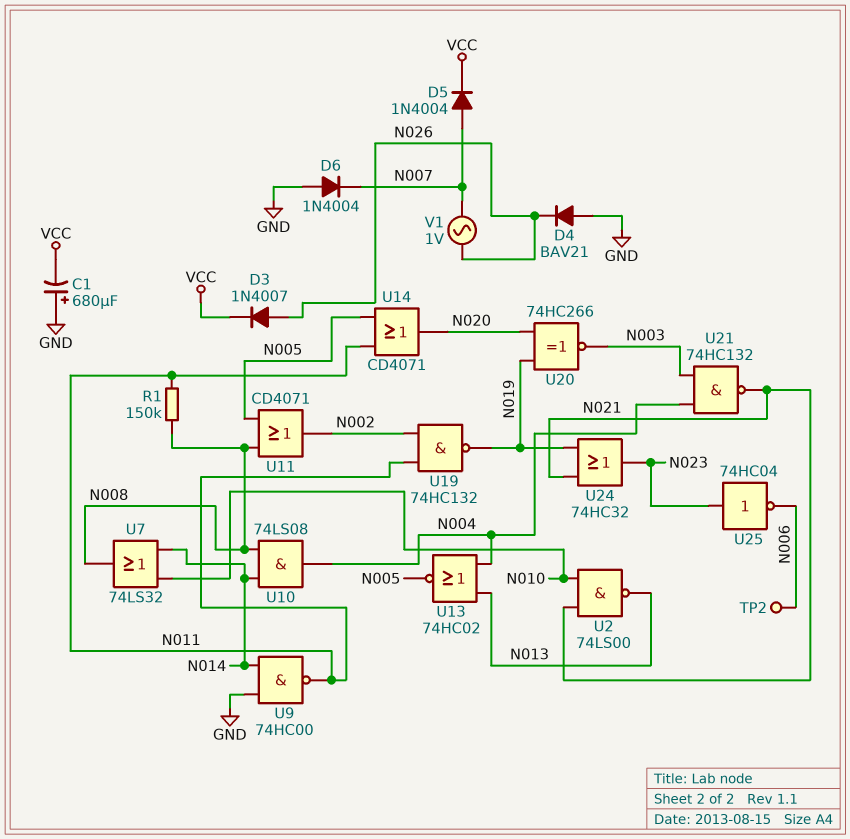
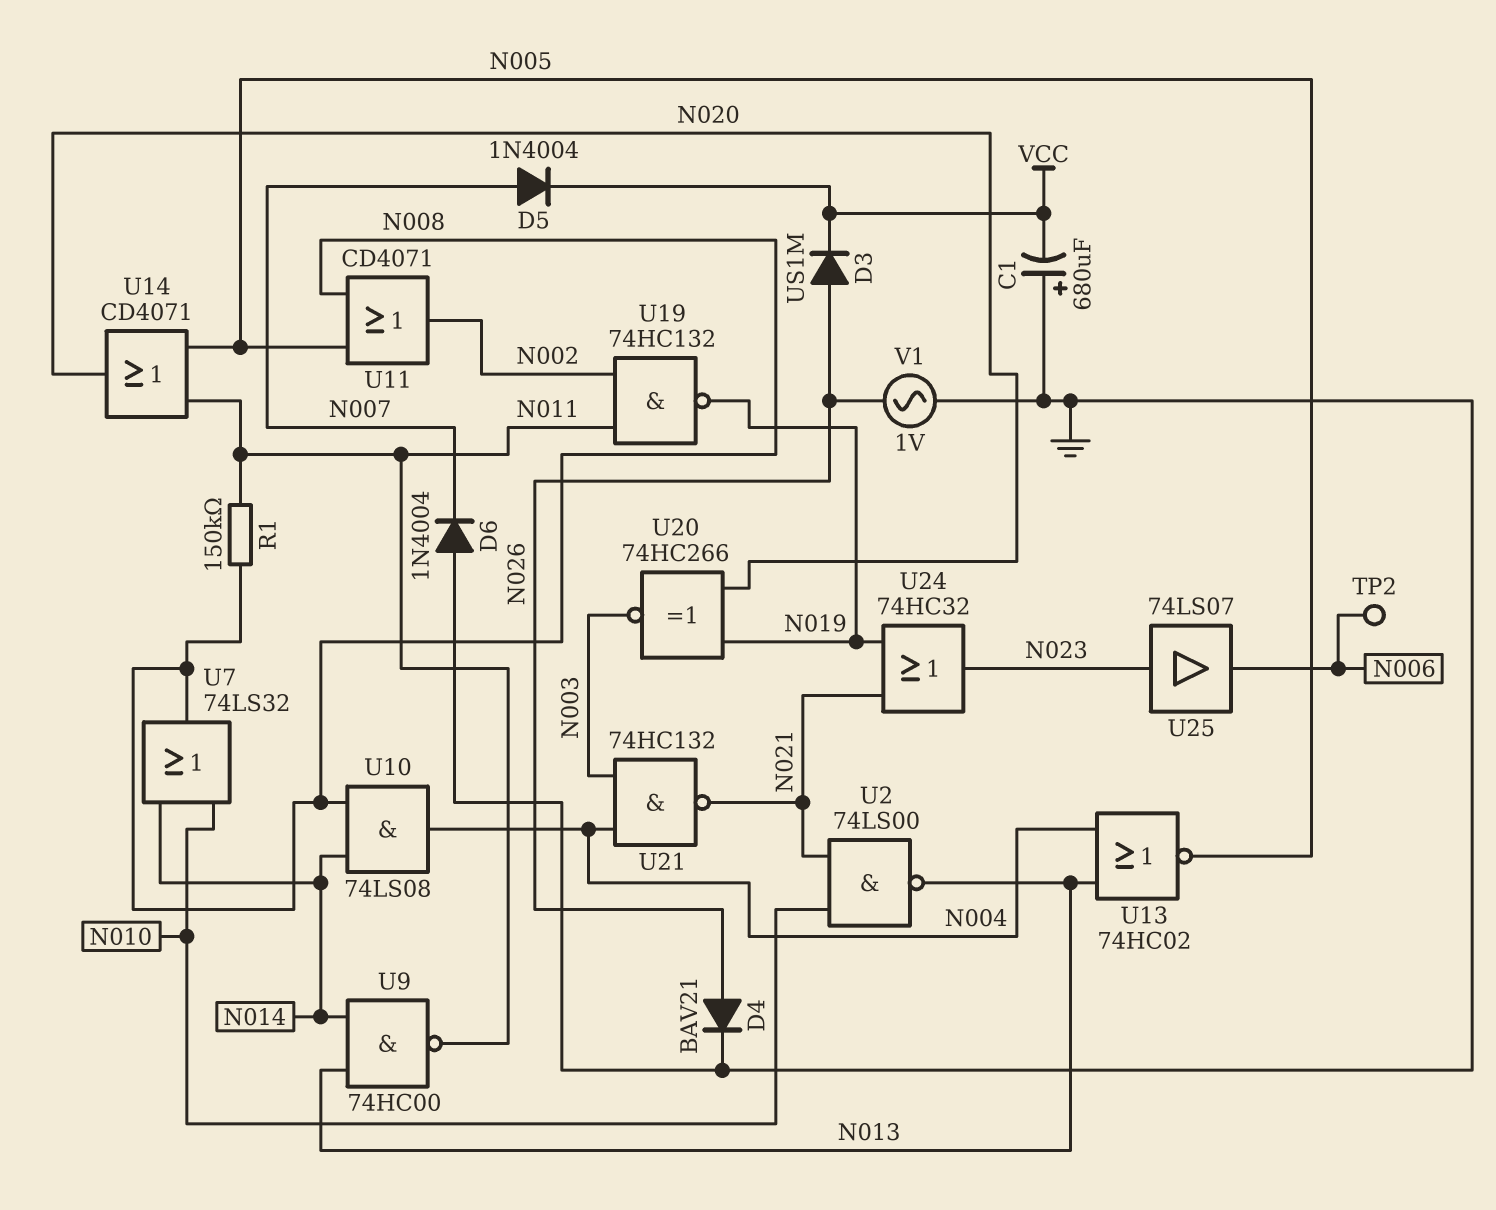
D3: diode 1N4007 (A N026, K VCC) -> diode US1M (A N026, K VCC)
D4: diode BAV21 (A GND, K N026) -> diode BAV21 (A N026, K GND)
U9: NAND 74HC00 (in GND, in N014, out N011) -> NAND 74HC00 (in N013, in N014, out N011)
U25: NOT 74HC04 (in N023, out N006) -> buffer 74LS07 (in N023, out N006)
V1: AC 1V (N007, N026) -> AC 1V (GND, N026)

